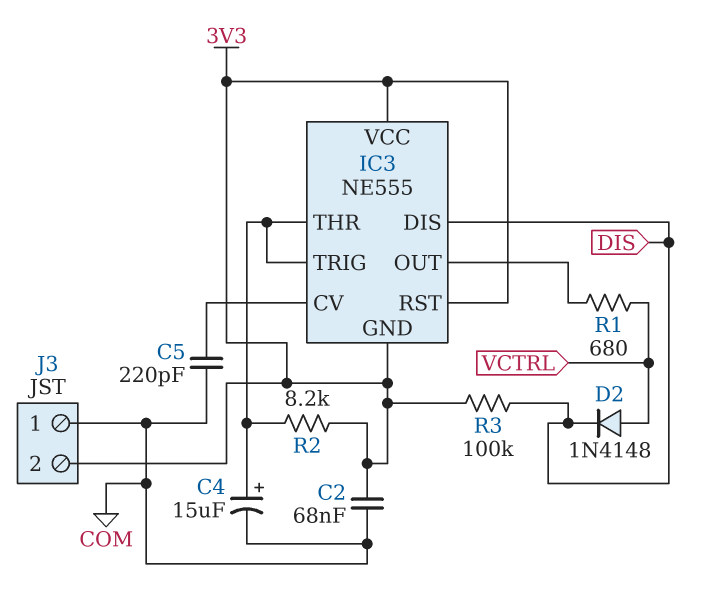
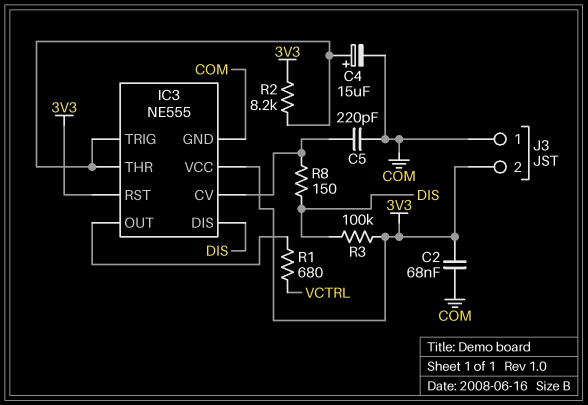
D2: diode 1N4148 (A VCTRL, K DIS) -> none
IC3 pin GND: 3V3 -> COM
R8: none -> 150 (DIS, IC3/CV)

